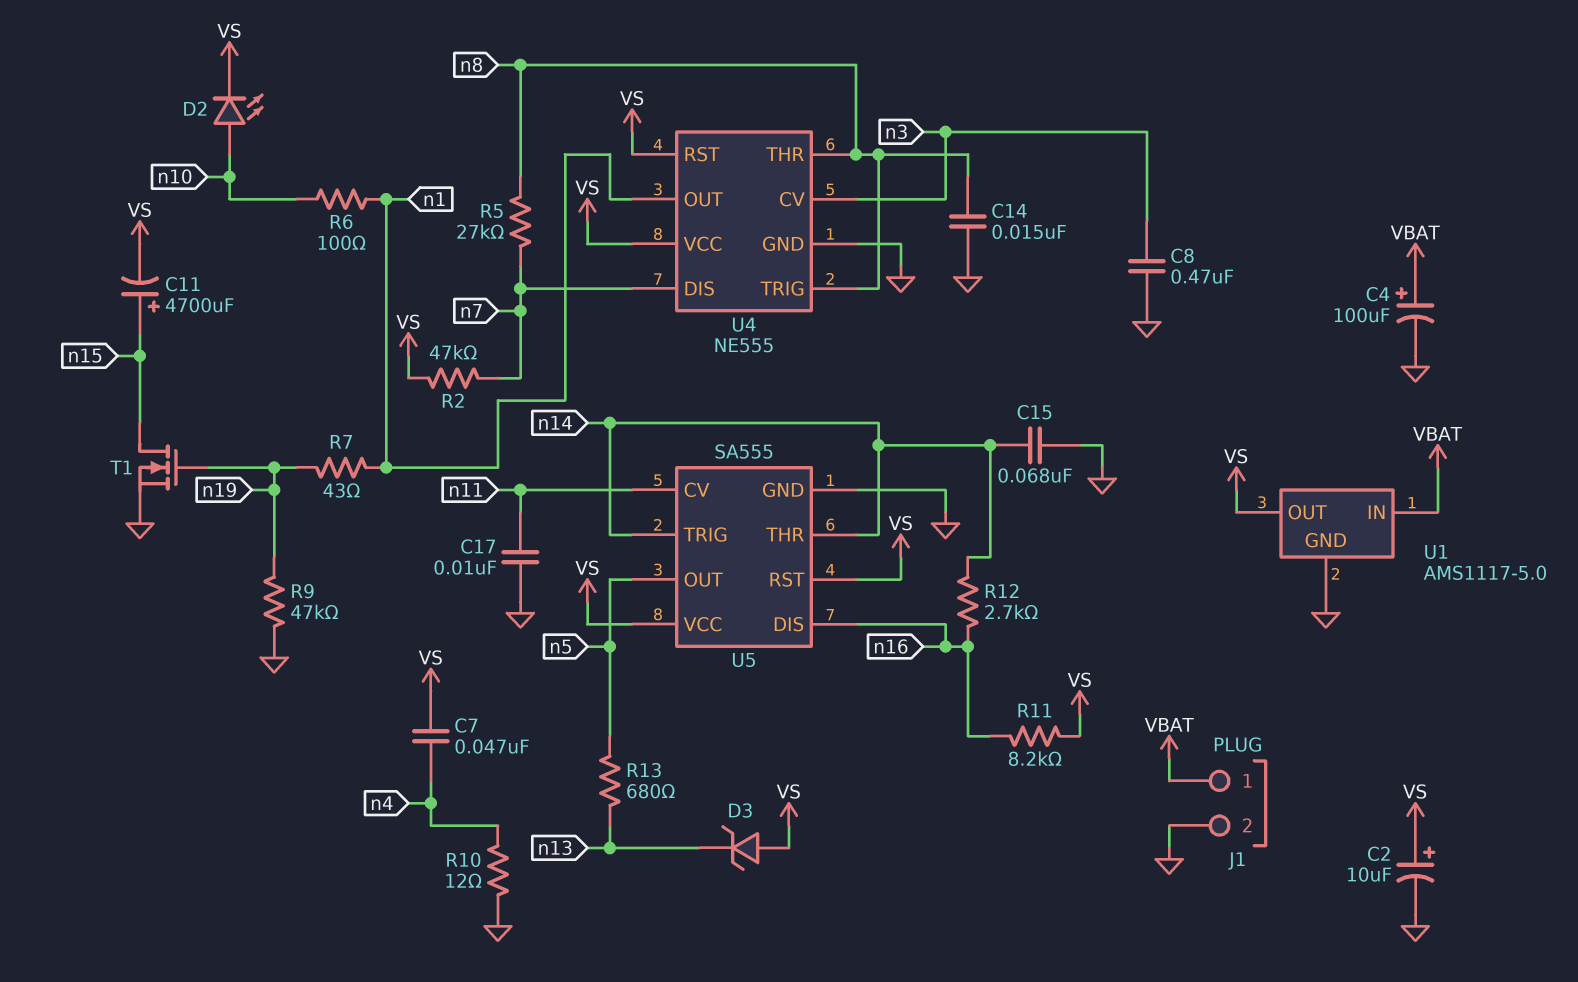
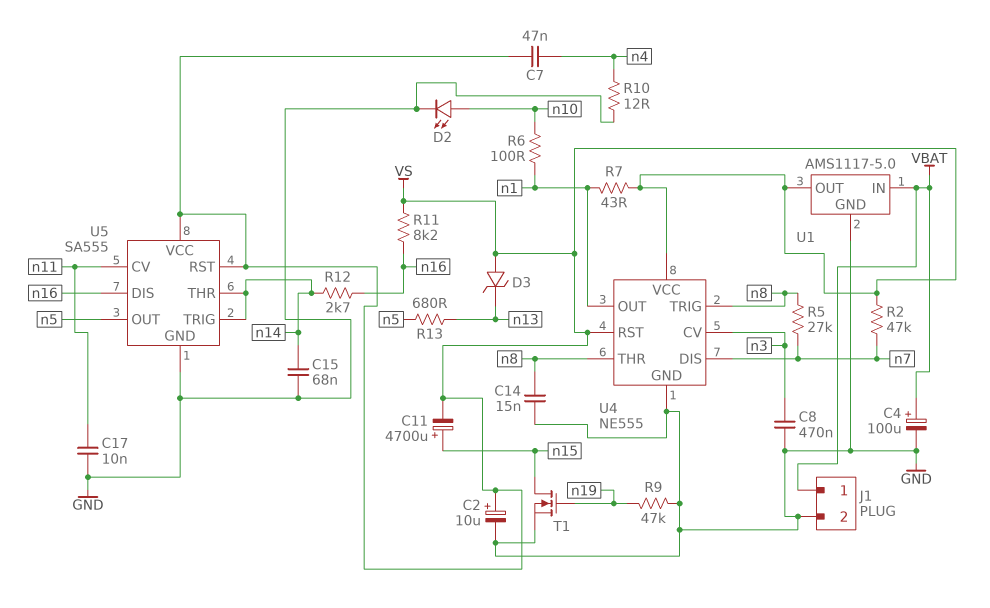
D2: LED (A n10, K VS) -> LED (A n10, K GND)
R7: 43 (n1, n19) -> 43 (VS, n1)

